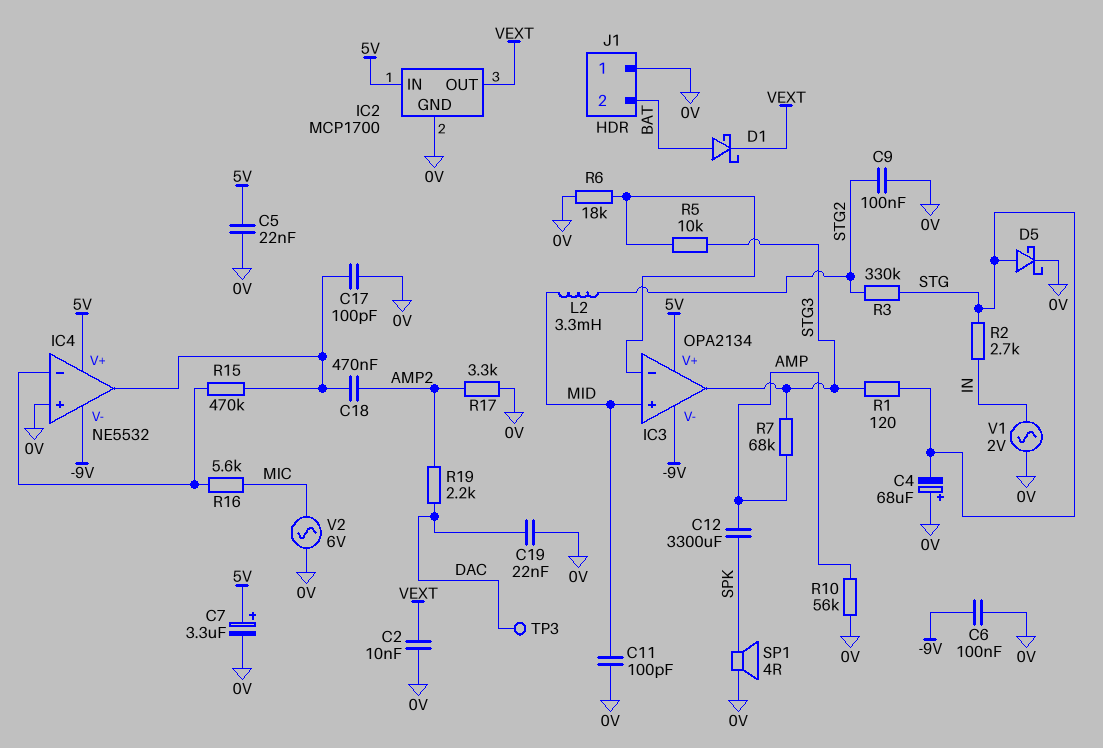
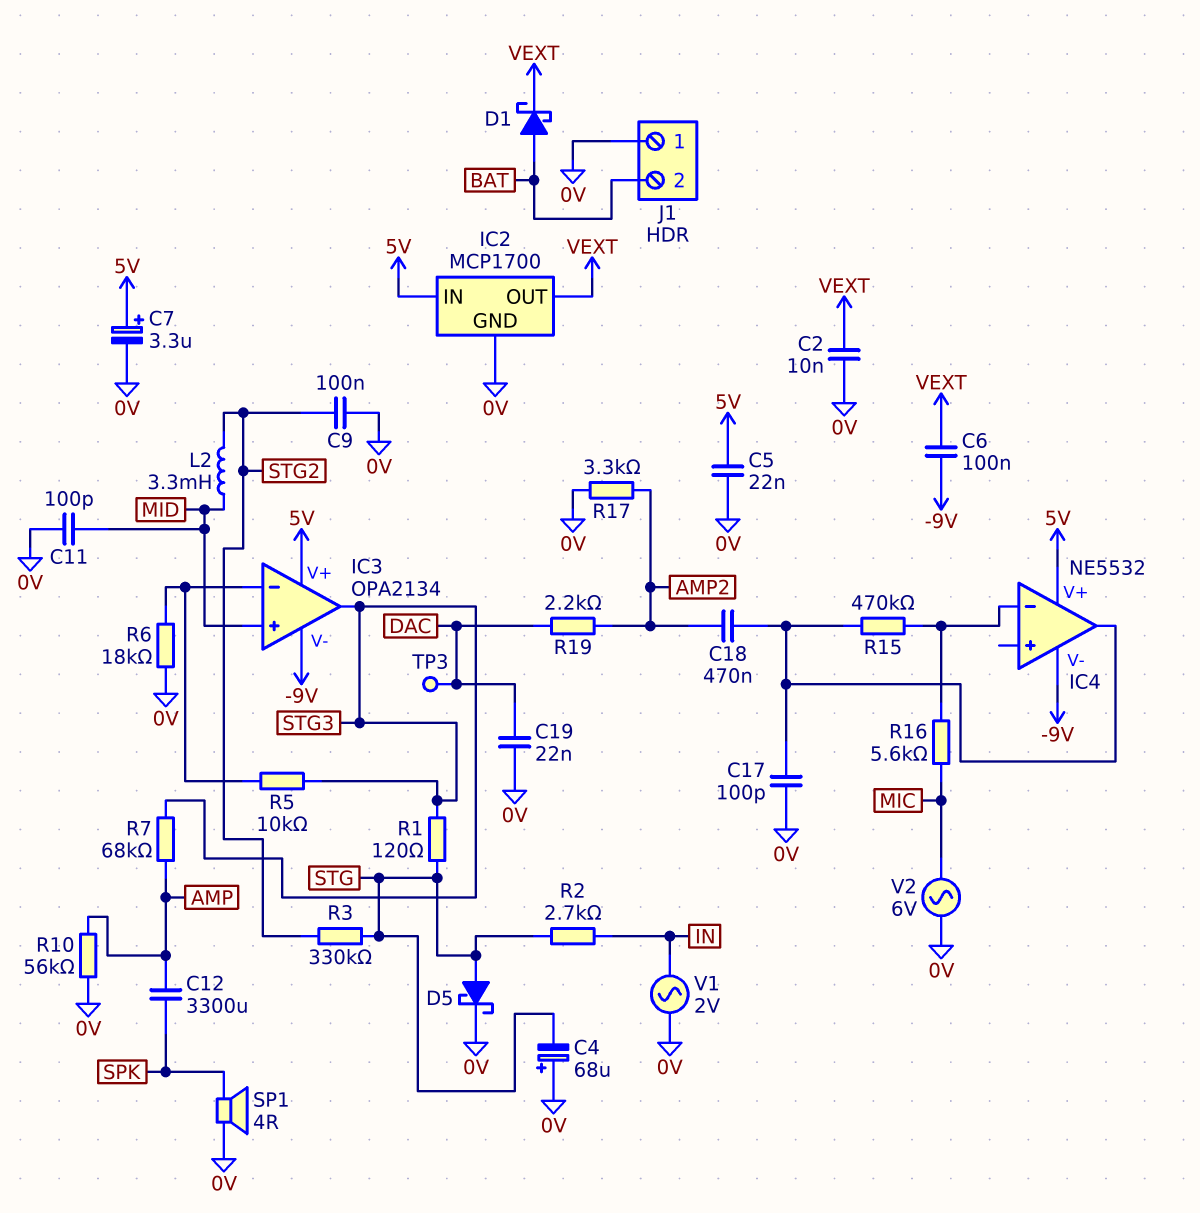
C6: 100nF (-9V, 0V) -> 100nF (-9V, VEXT)
IC4 pin in+: 0V -> none

